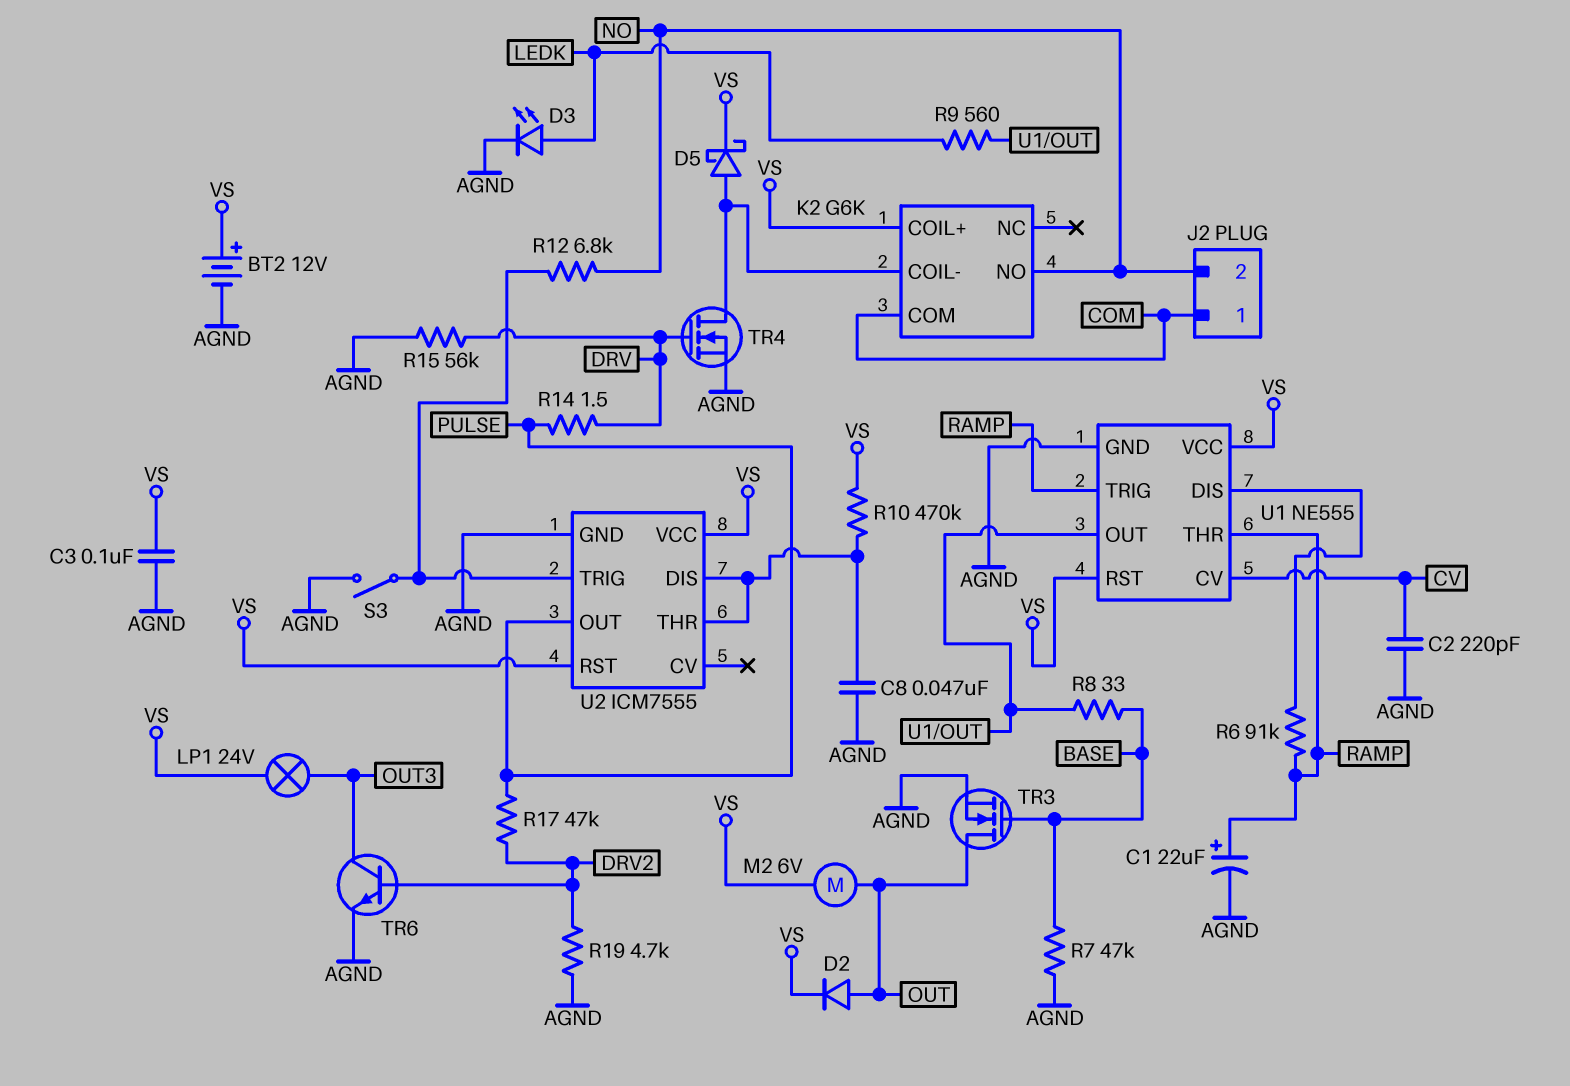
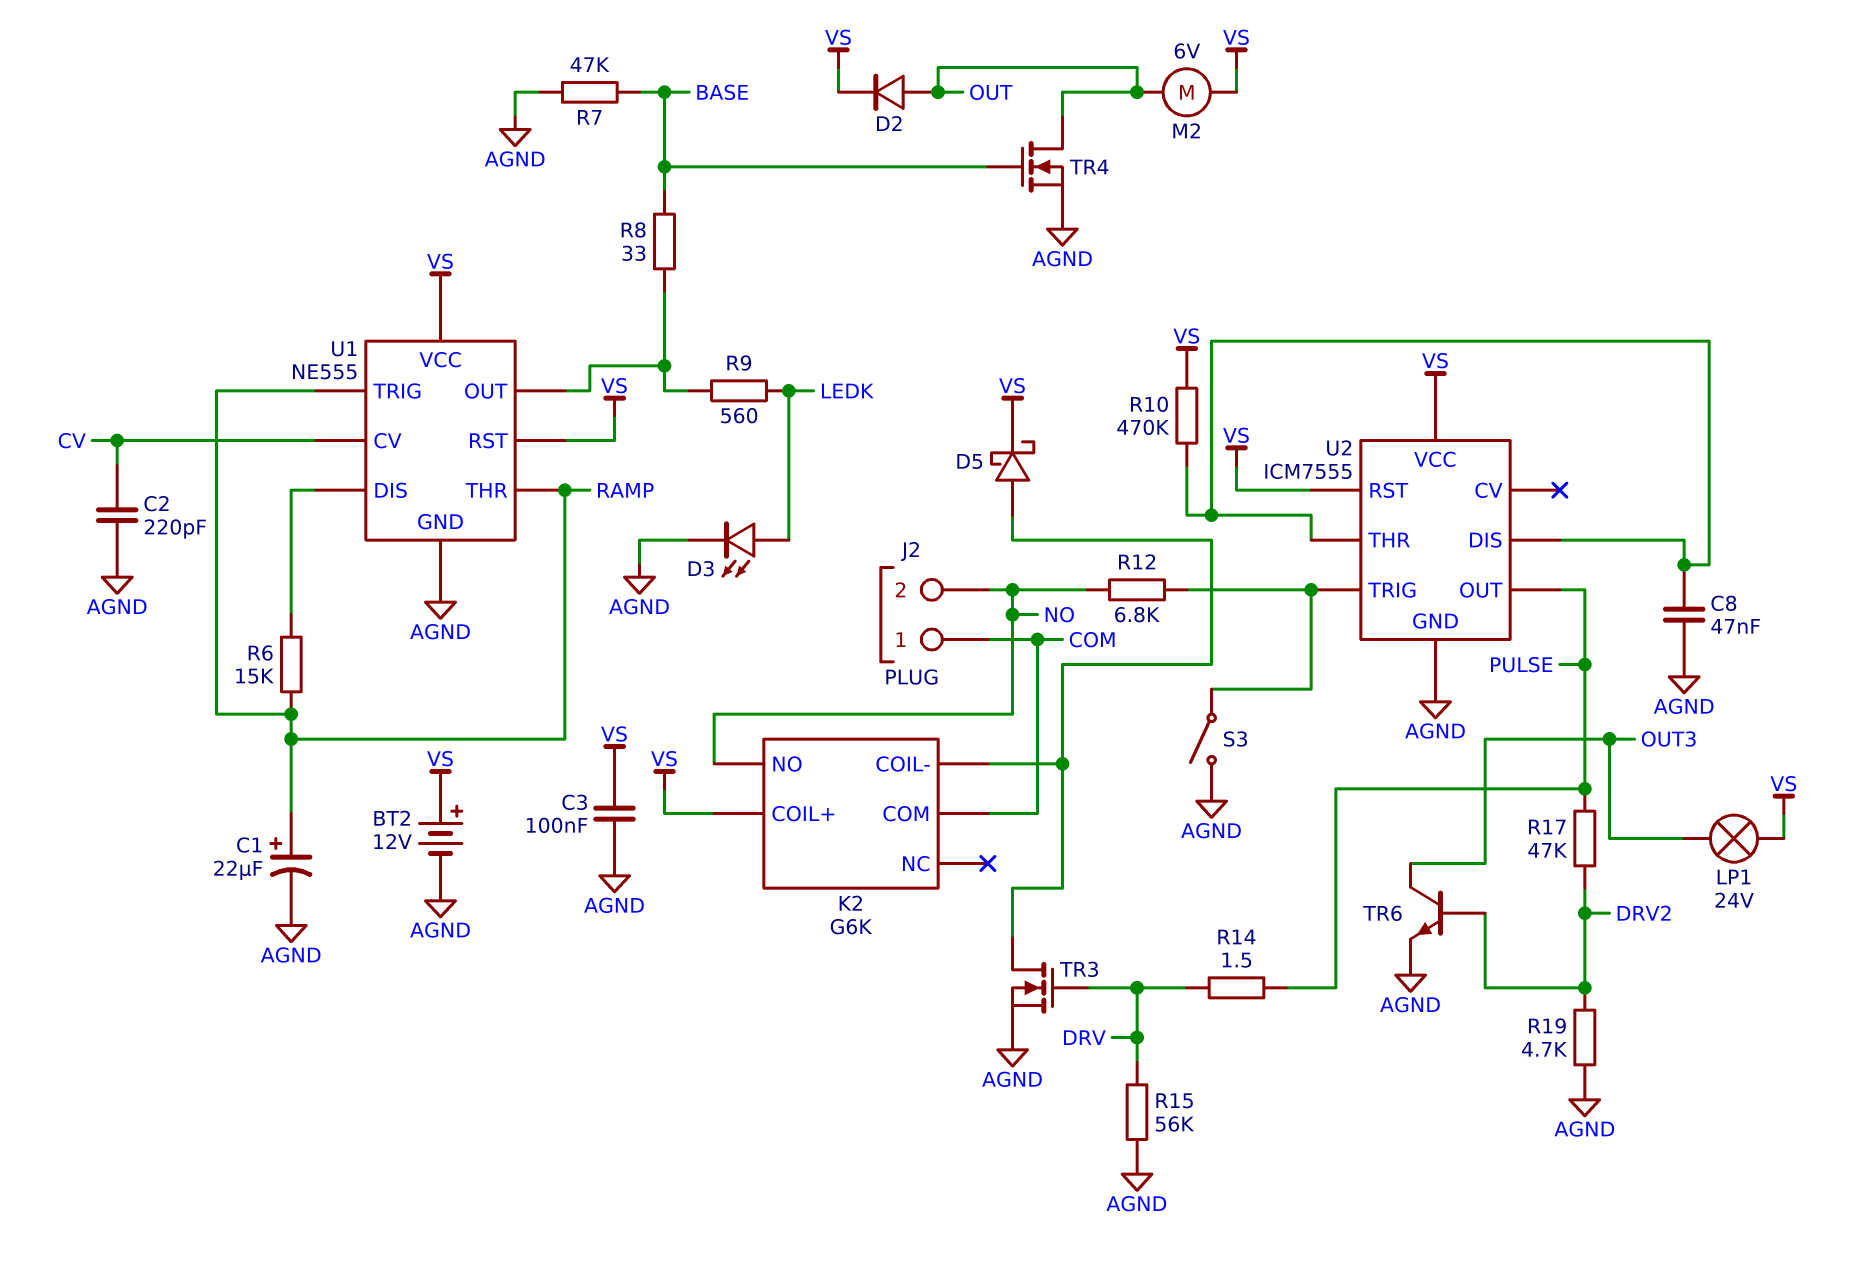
R6: 91k (RAMP, U1/DIS) -> 15k (RAMP, U1/DIS)
TR3: NMOS (G BASE, D OUT, S AGND) -> NMOS (G DRV, D K2/COIL-, S AGND)
TR4: NMOS (G DRV, D K2/COIL-, S AGND) -> NMOS (G BASE, D OUT, S AGND)

